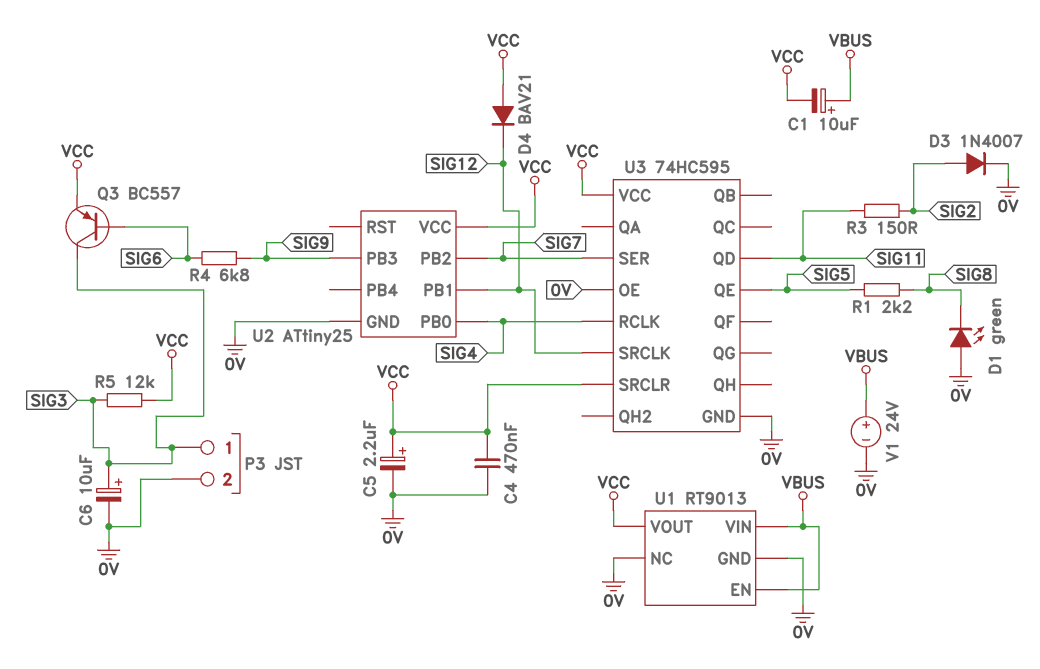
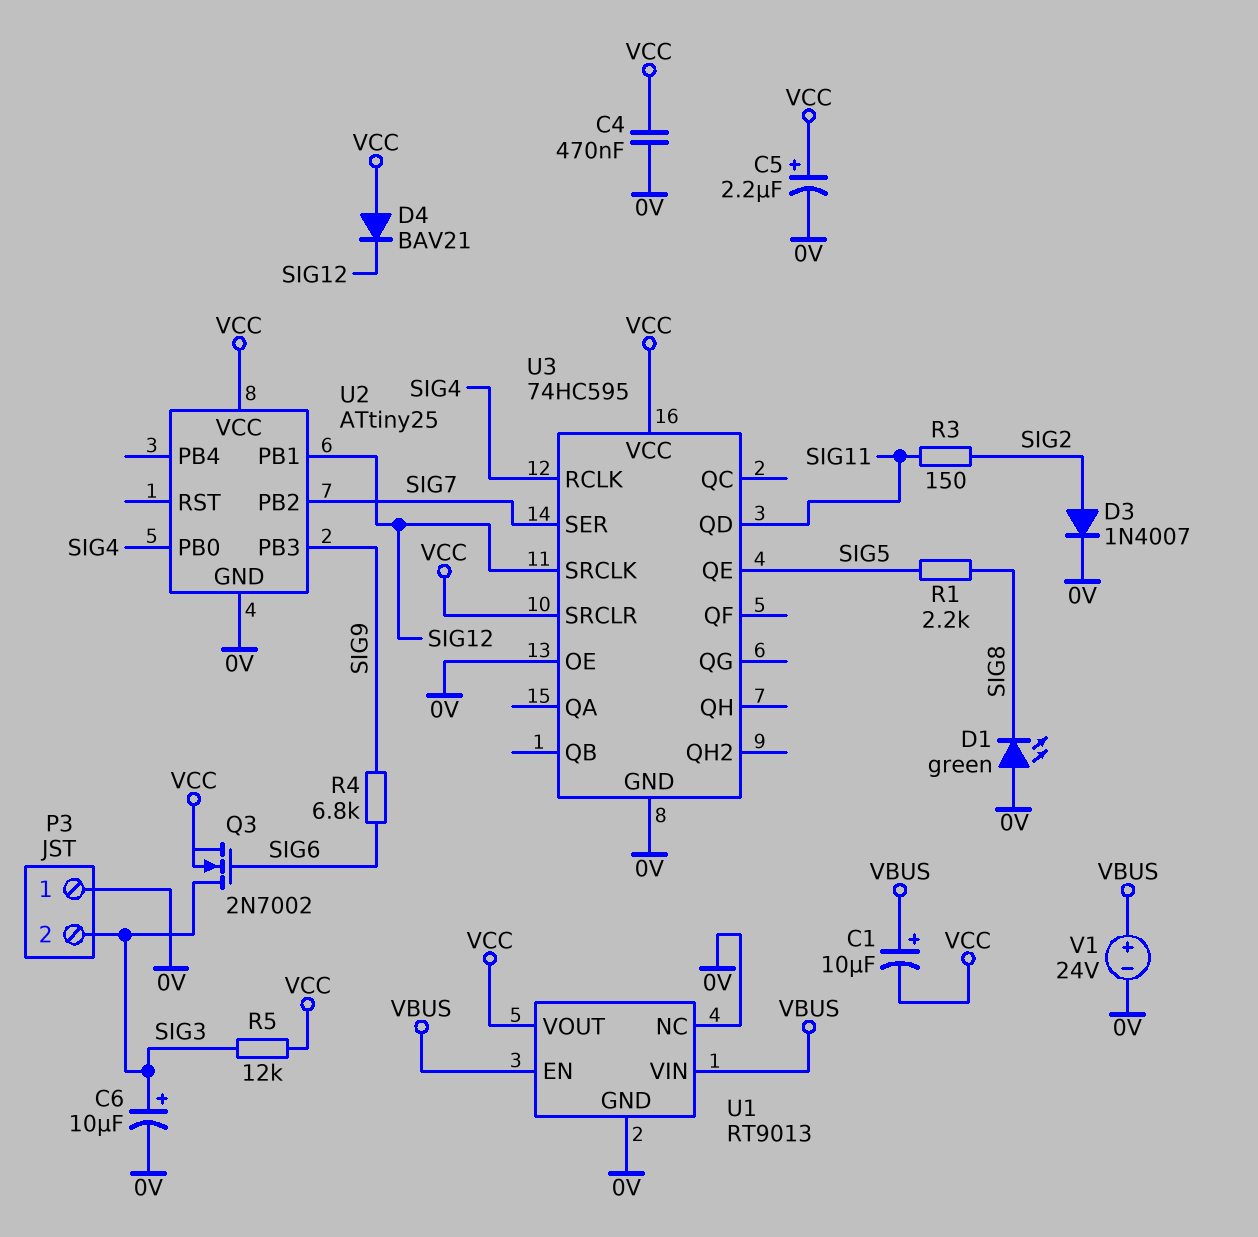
P3 pin 1: SIG3 -> 0V
P3 pin 2: 0V -> SIG3
Q3: PNP BC557 (B SIG6, C SIG3, E VCC) -> NMOS 2N7002 (G SIG6, D SIG3, S VCC)

